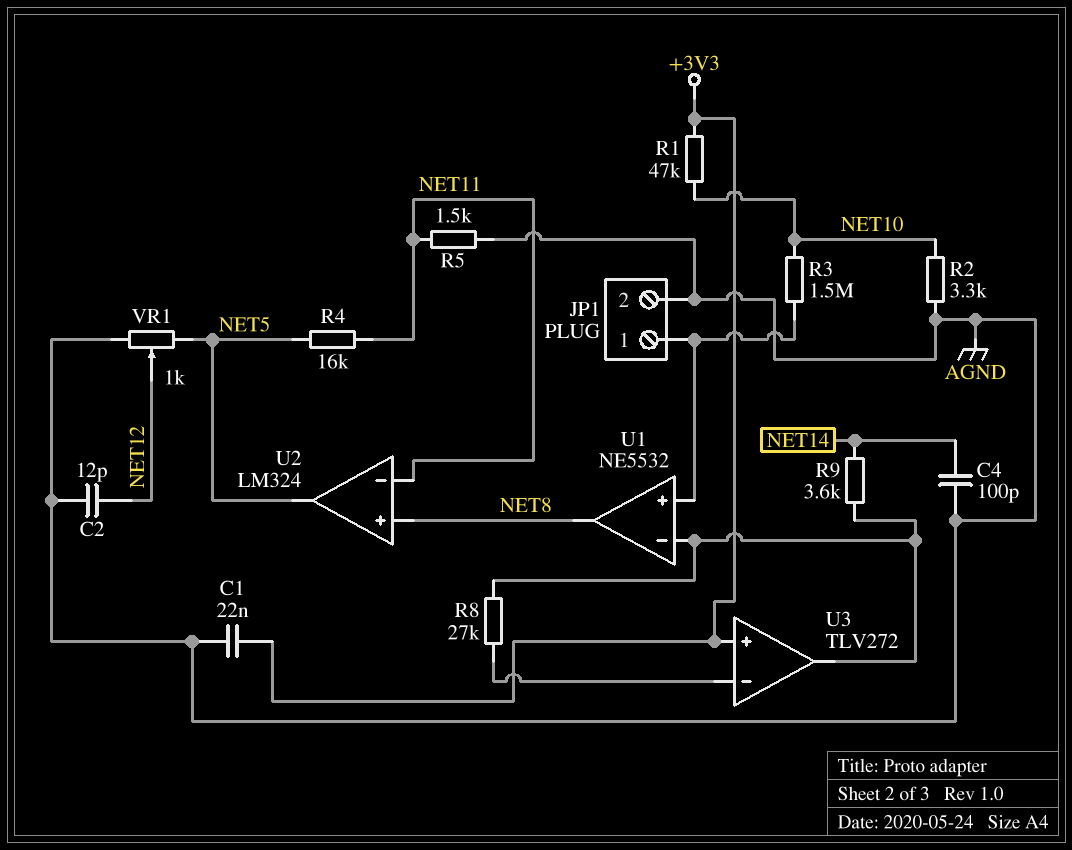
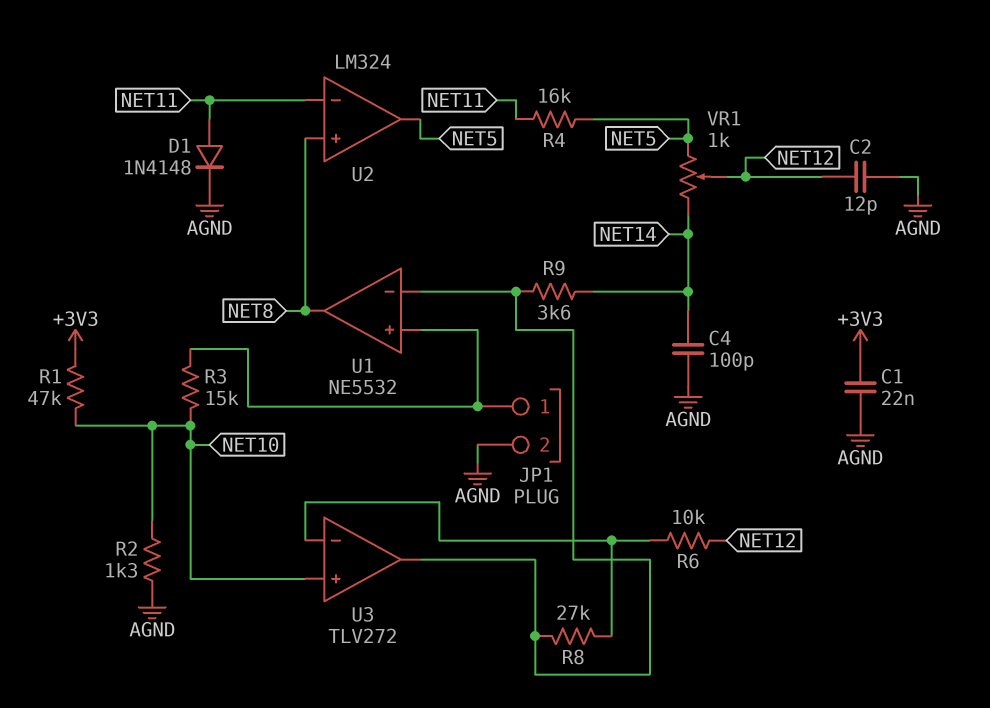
D1: none -> diode 1N4148 (A NET11, K AGND)
R2: 3.3k (AGND, NET10) -> 1.3k (AGND, NET10)
R3: 1.5M (JP1/1, NET10) -> 15k (JP1/1, NET10)
R5: 1.5k (AGND, NET11) -> none
R6: none -> 10k (NET12, U3/in-)
U3 pin in+: +3V3 -> NET10
VR1: 1k (AGND, NET5, wiper NET12) -> 1k (NET5, NET14, wiper NET12)

